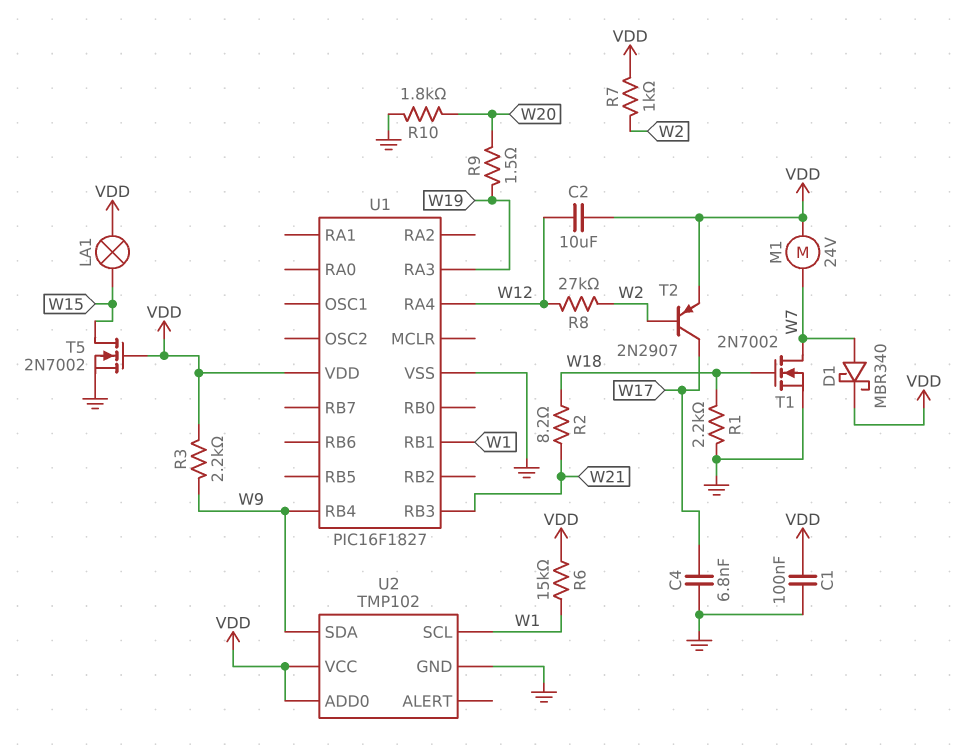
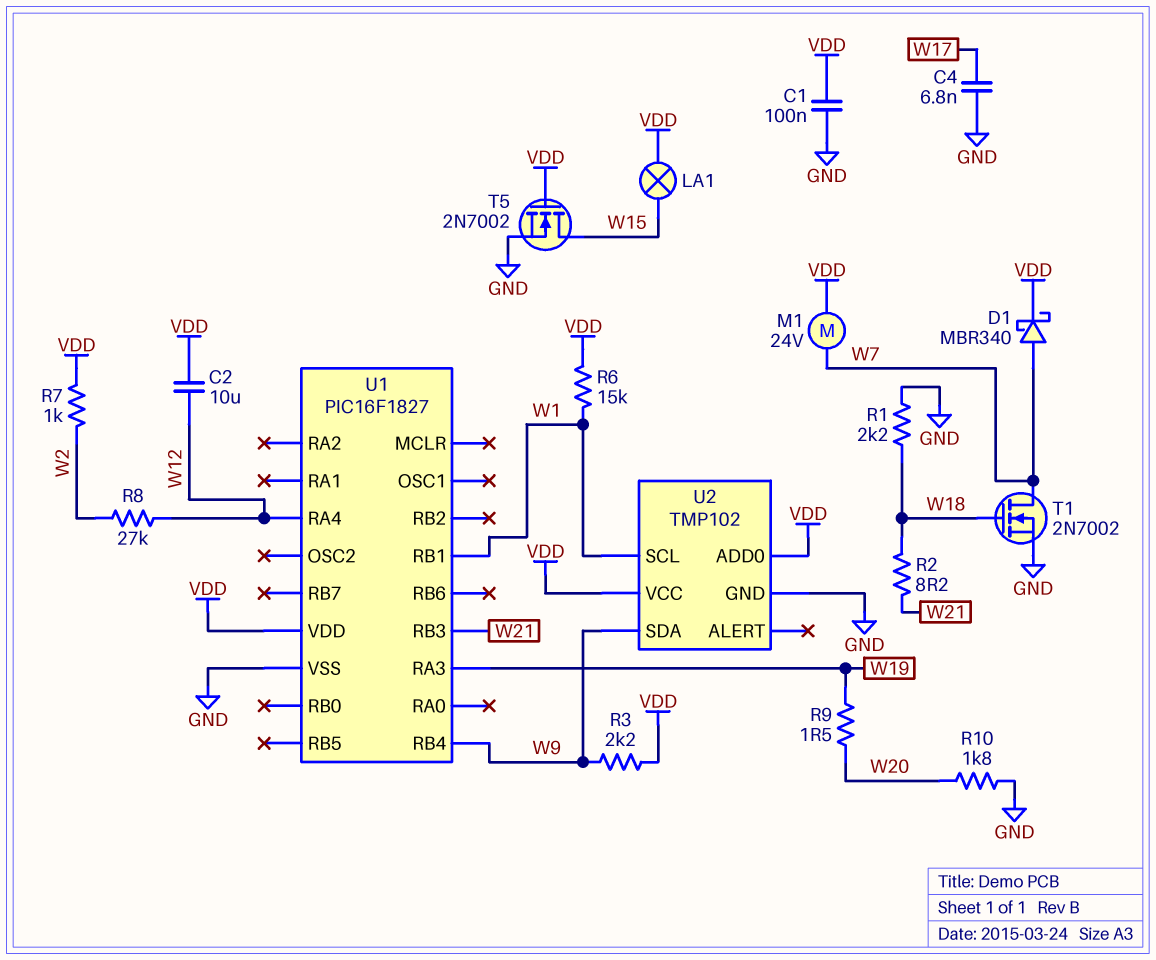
T2: PNP 2N2907 (B W2, C W17, E VDD) -> none

